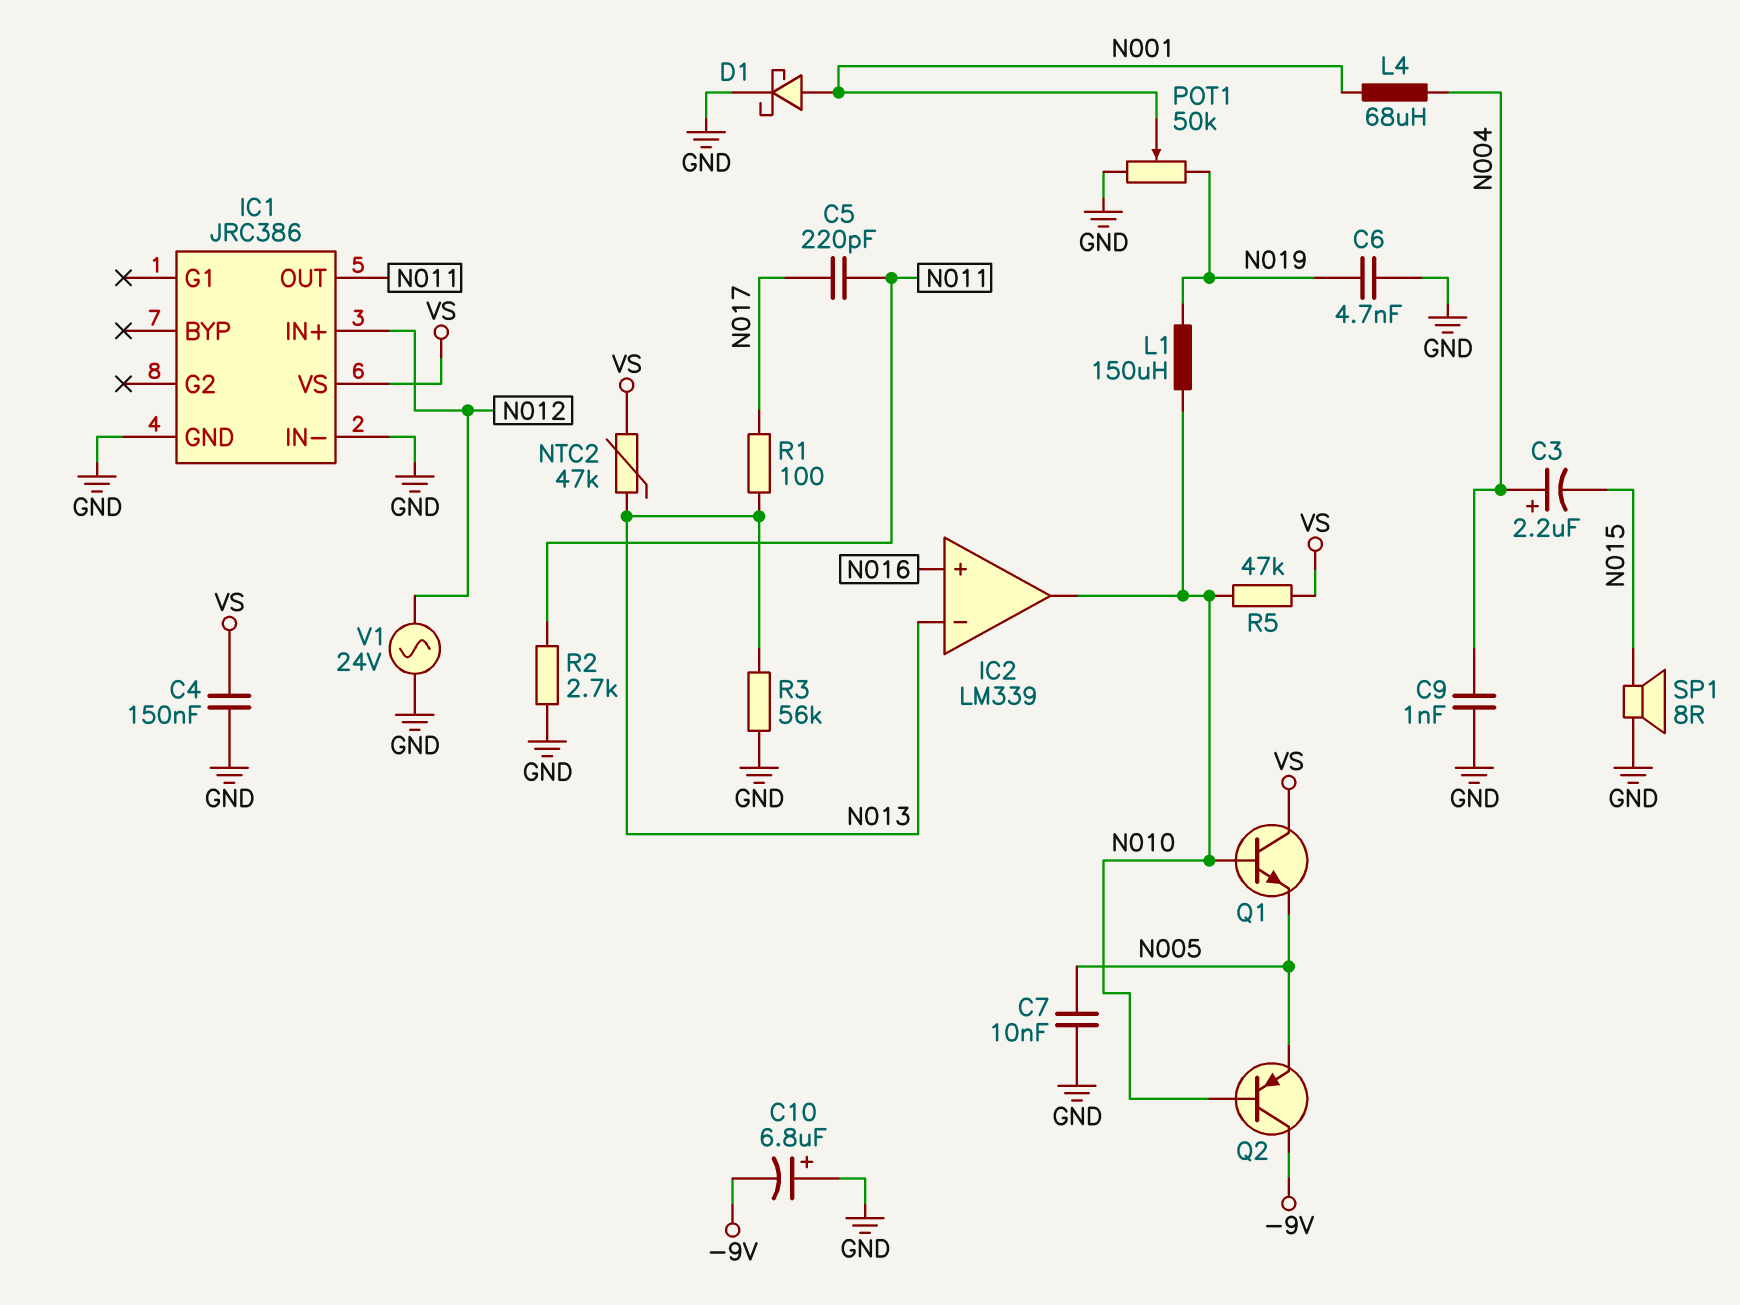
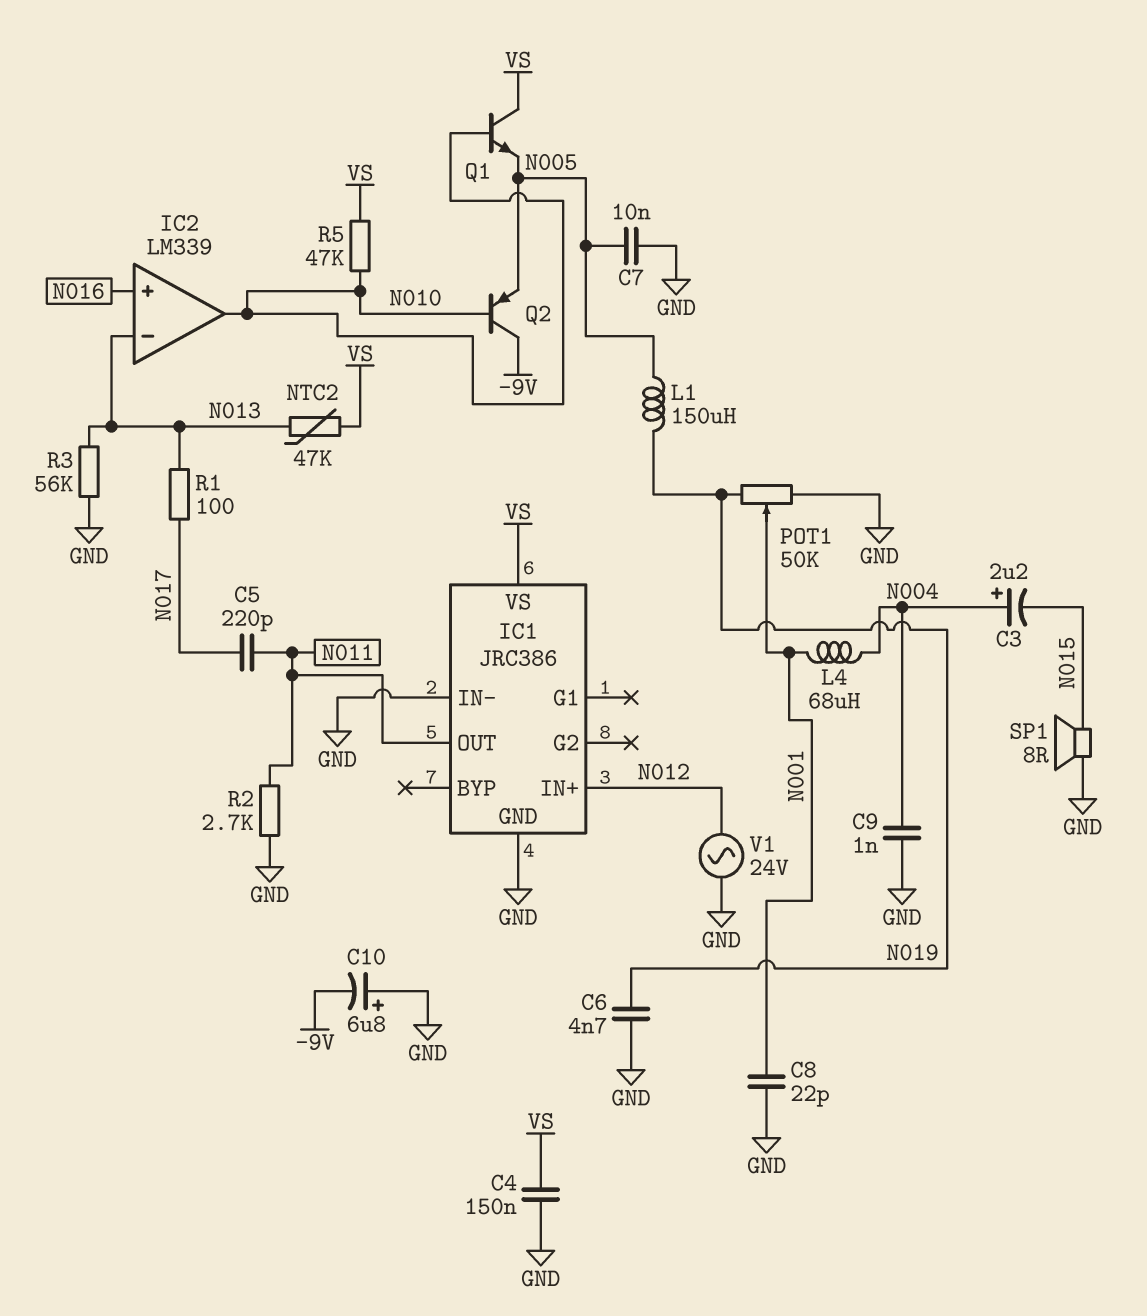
C8: none -> 22pF (GND, N001)
D1: schottky (A N001, K GND) -> none
L1: 150uH (N010, N019) -> 150uH (N005, N019)

